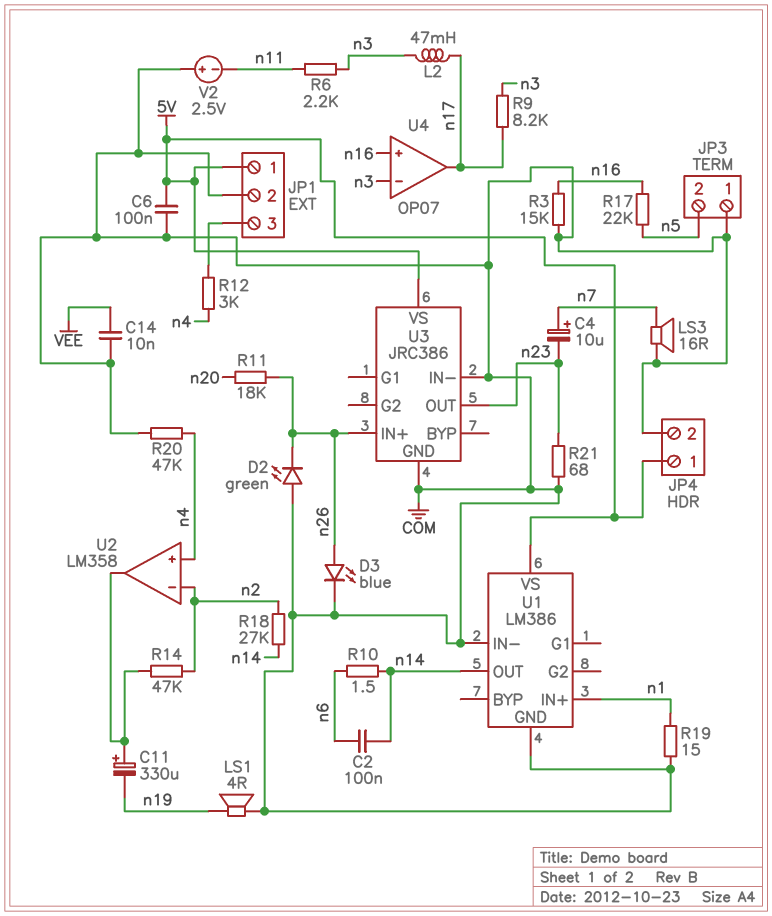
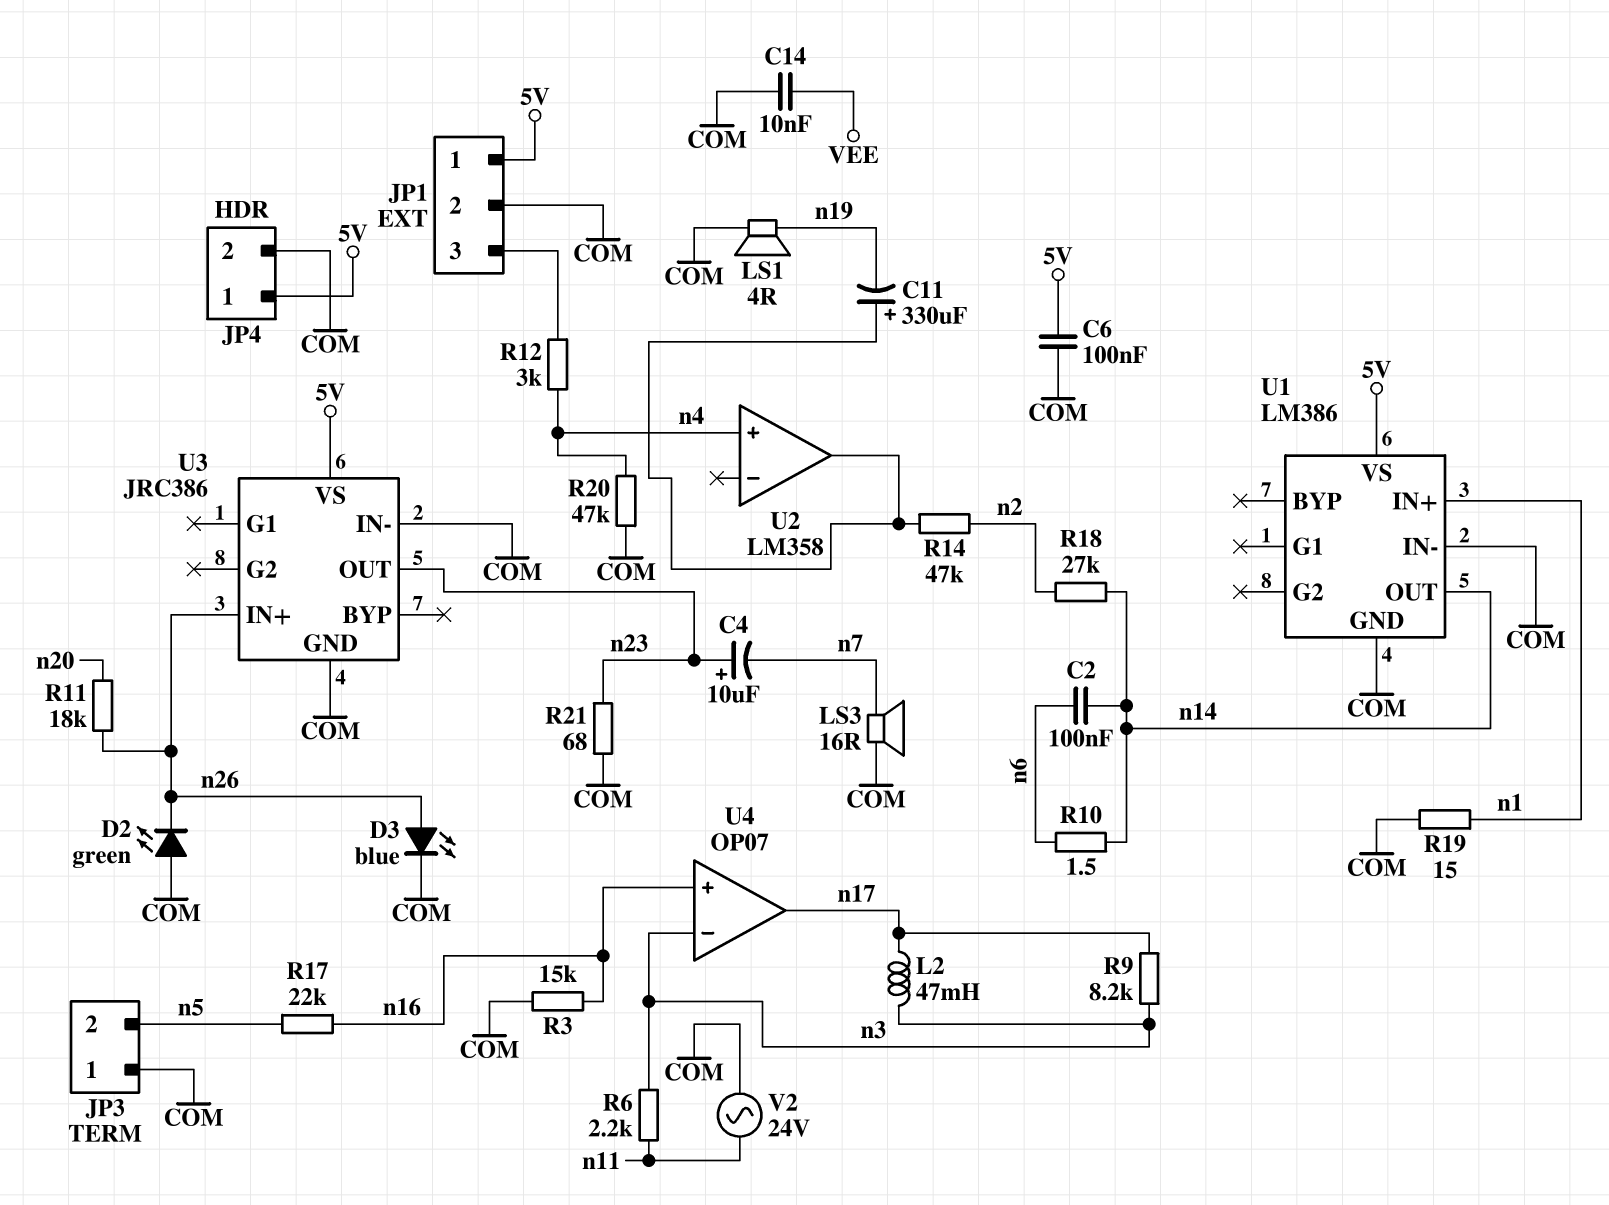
C4: 10uF (plus n7, minus n23) -> 10uF (plus n23, minus n7)
U2 pin in-: n2 -> none
V2: 2.5V (plus COM, minus n11) -> AC 24V (COM, n11)

